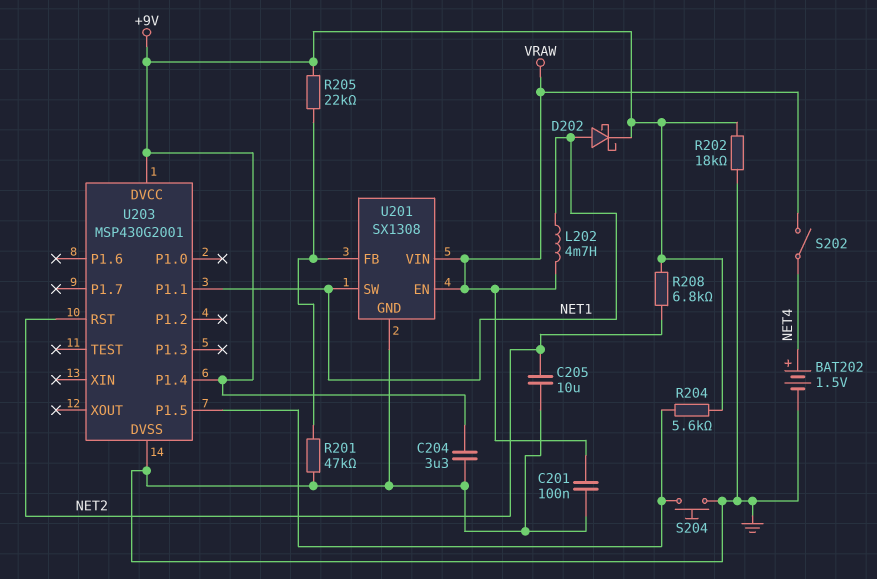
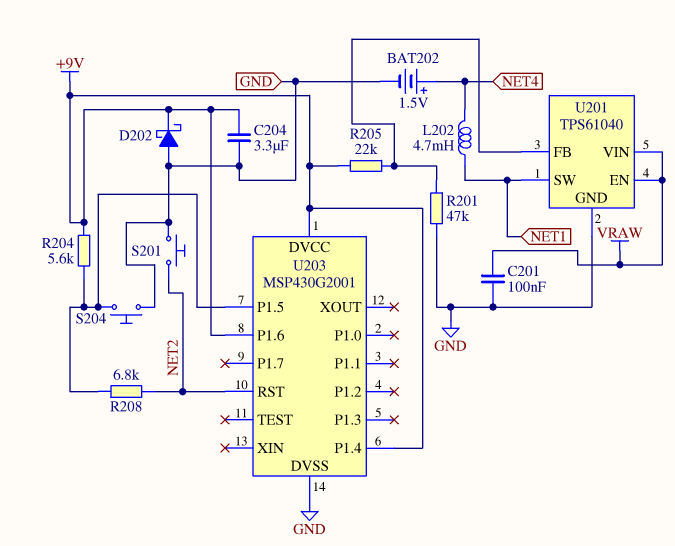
C205: 10uF (GND, NET2) -> none
D202: schottky (A NET1, K +9V) -> schottky (A GND, K +9V)
L202: 4.7mH (NET1, VRAW) -> 4.7mH (NET1, NET4)
R202: 18k (+9V, GND) -> none
R208: 6.8k (+9V, NET2) -> 6.8k (NET2, U203/P1.5)
S201: none -> button (GND, NET2)
S202: switch (NET4, VRAW) -> none
U201: SX1308 -> TPS61040
U203 pin P1.1: NET1 -> none
U203 pin P1.6: none -> +9V

